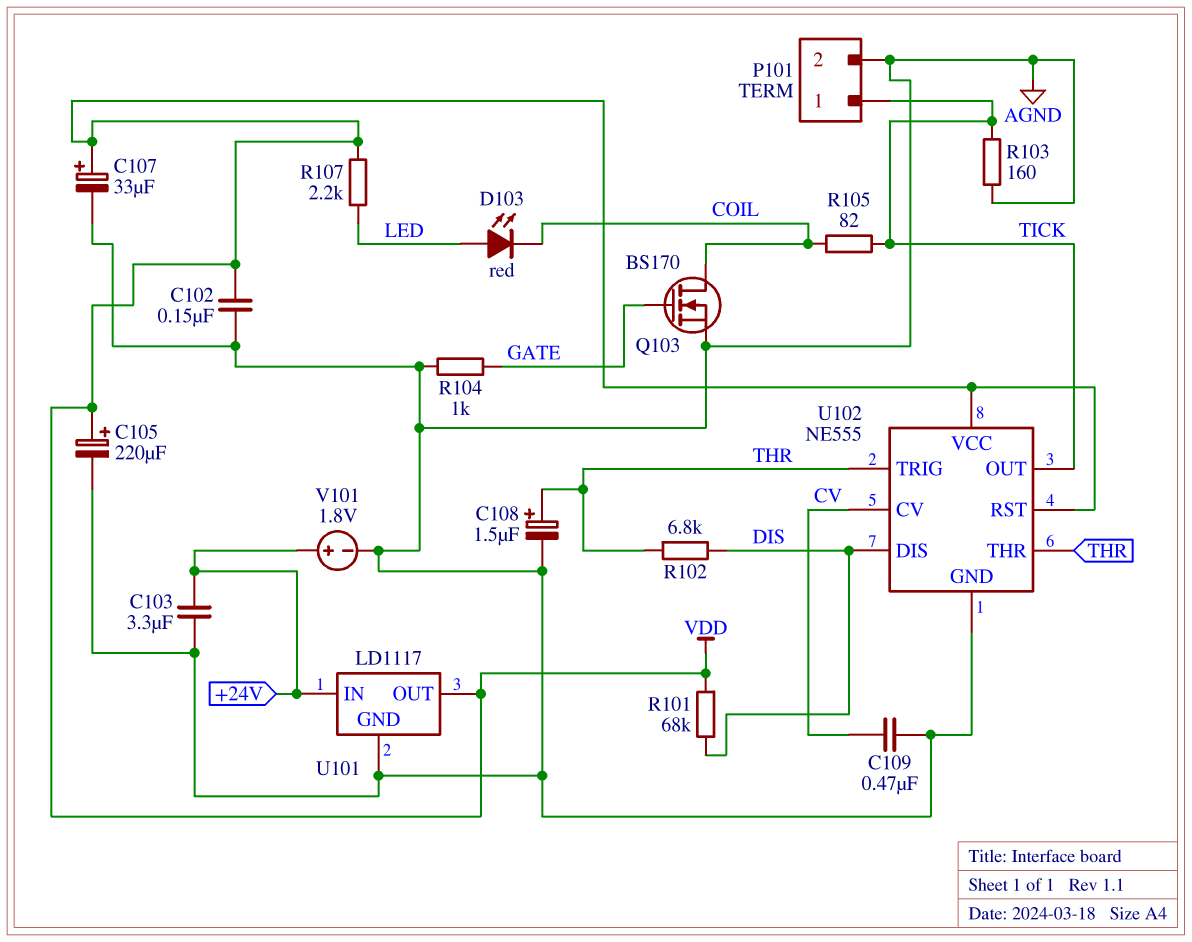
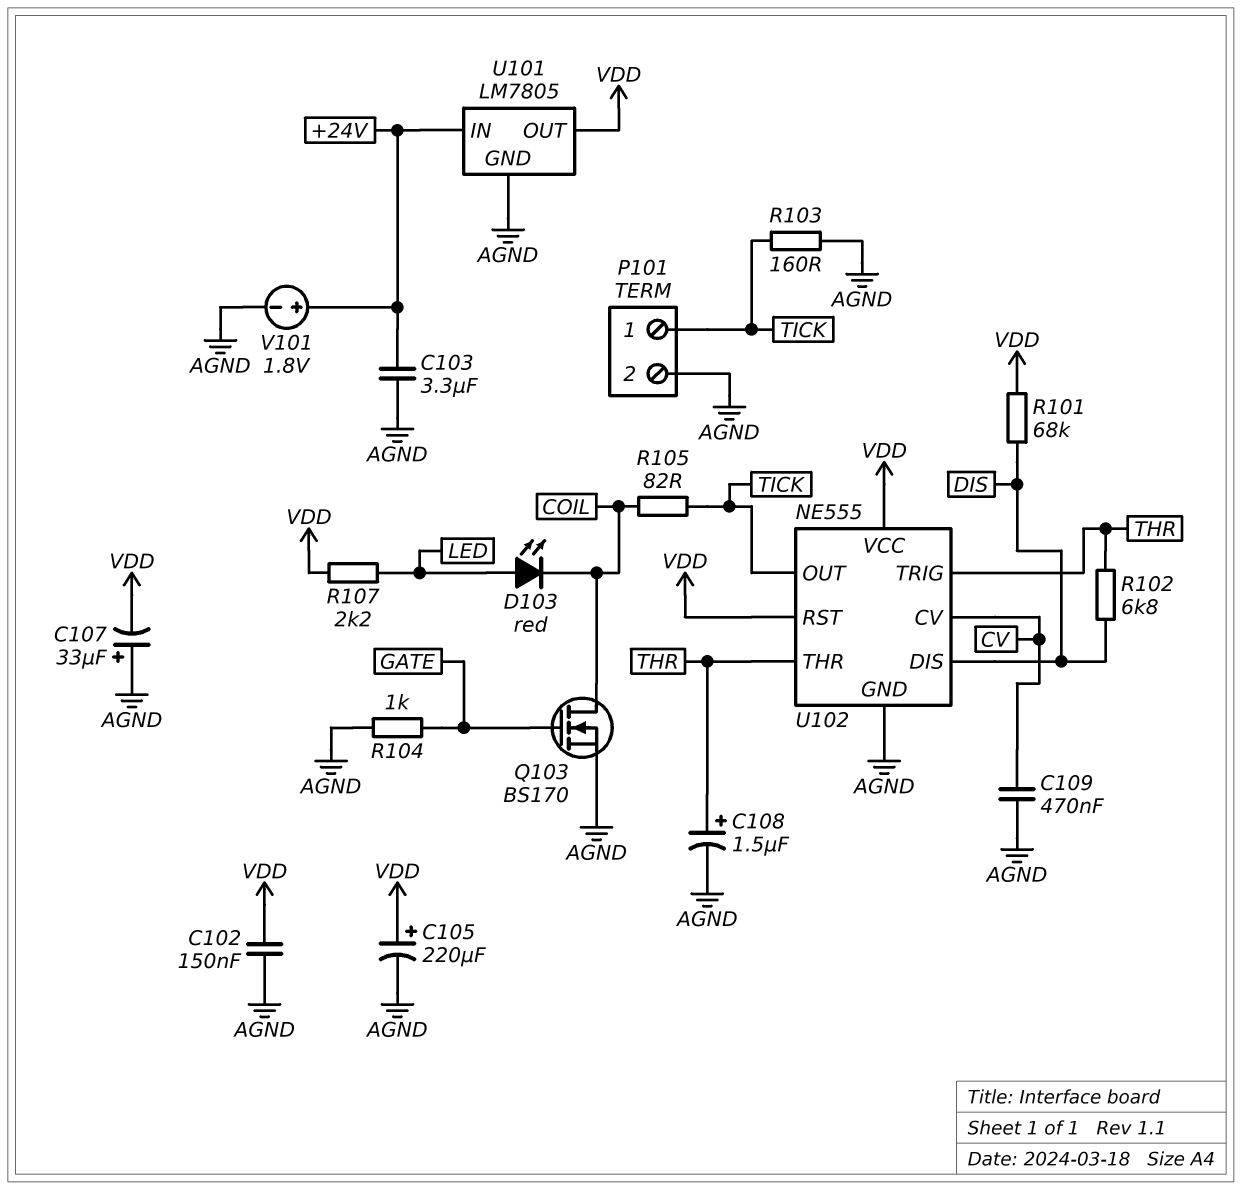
C107: 33uF (plus VDD, minus AGND) -> 33uF (plus AGND, minus VDD)
U101: LD1117 -> LM7805

